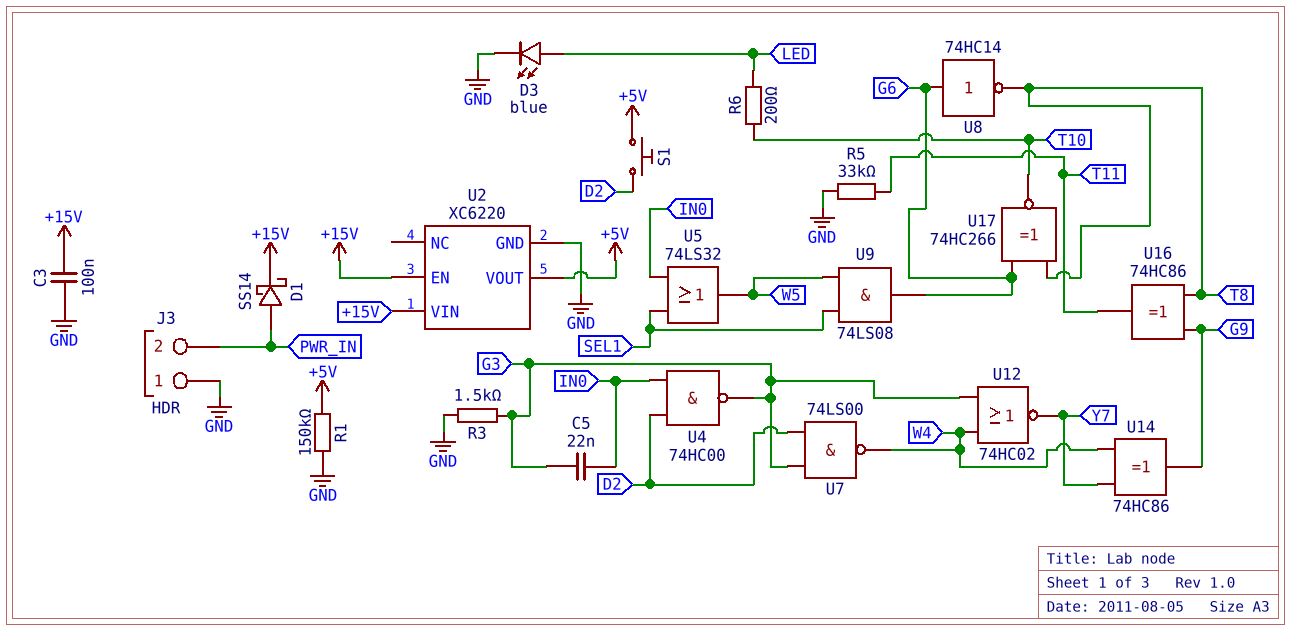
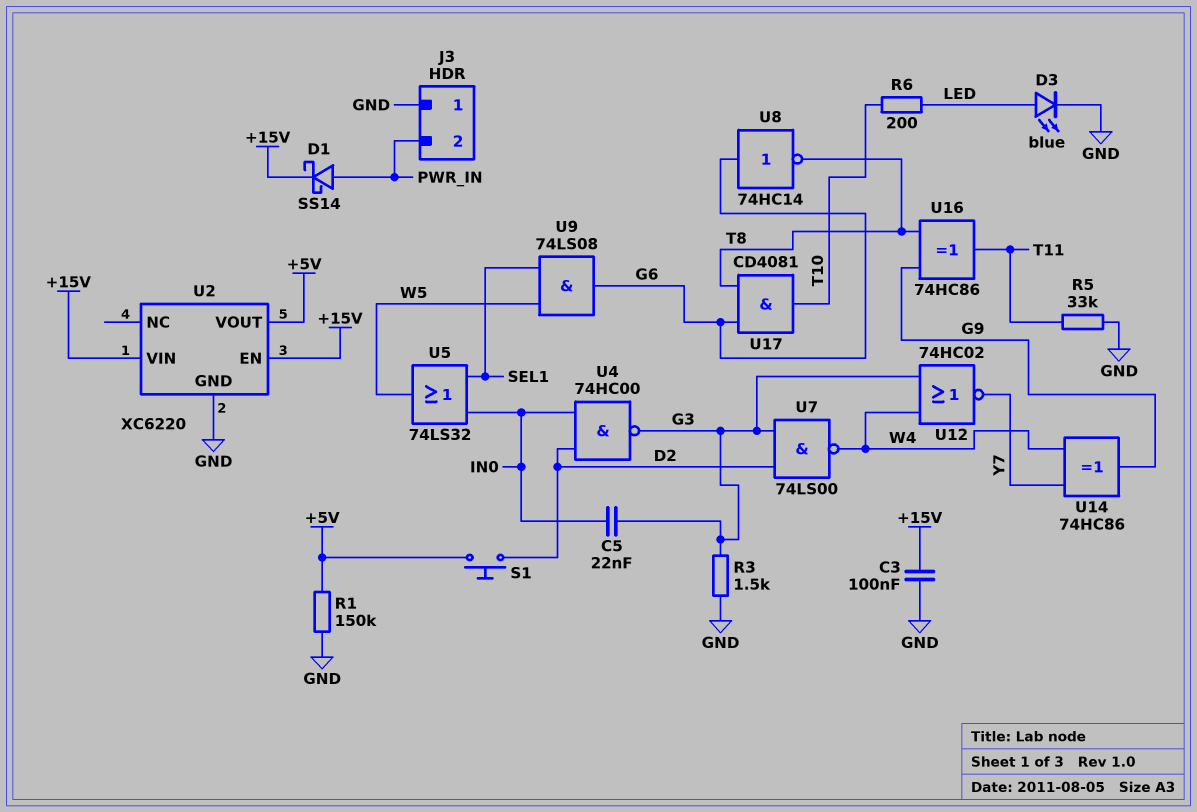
U17: XNOR 74HC266 (in G6, in T8, out T10) -> AND CD4081 (in G6, in T8, out T10)

